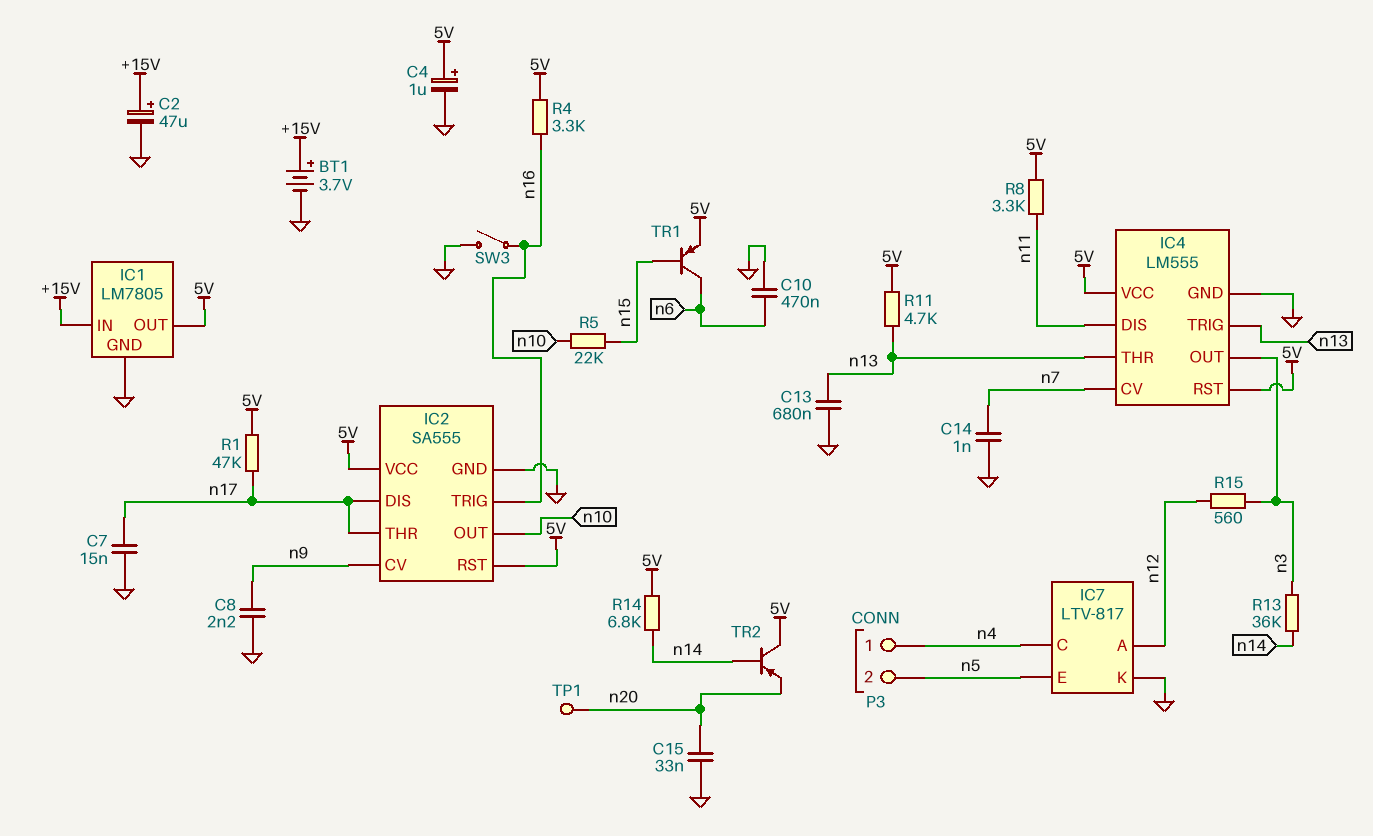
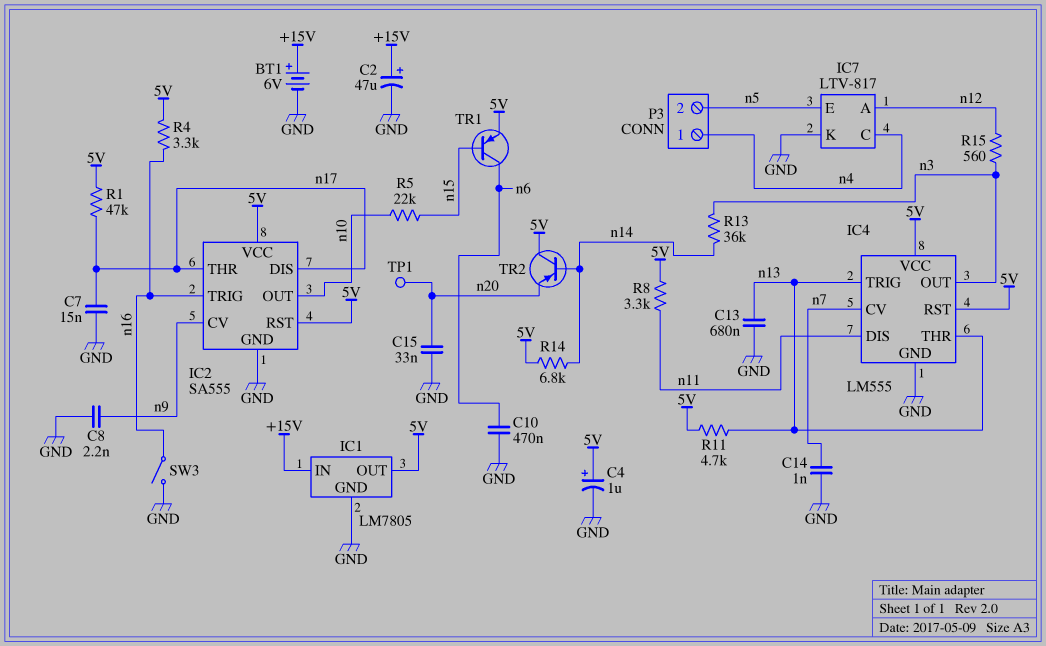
BT1: 3.7V (plus +15V, minus GND) -> 6V (plus +15V, minus GND)

